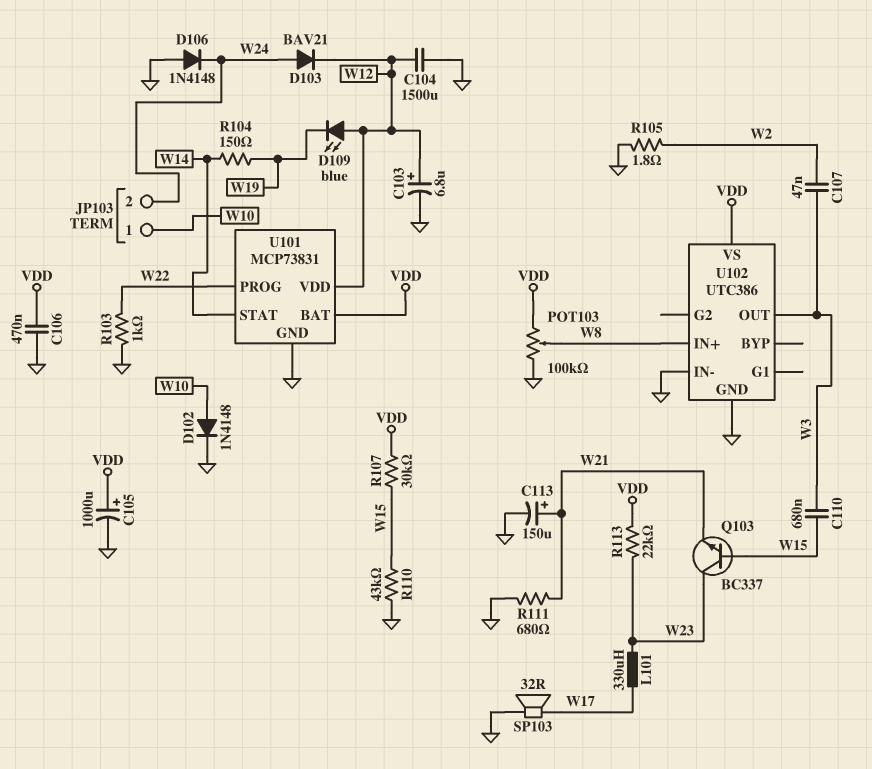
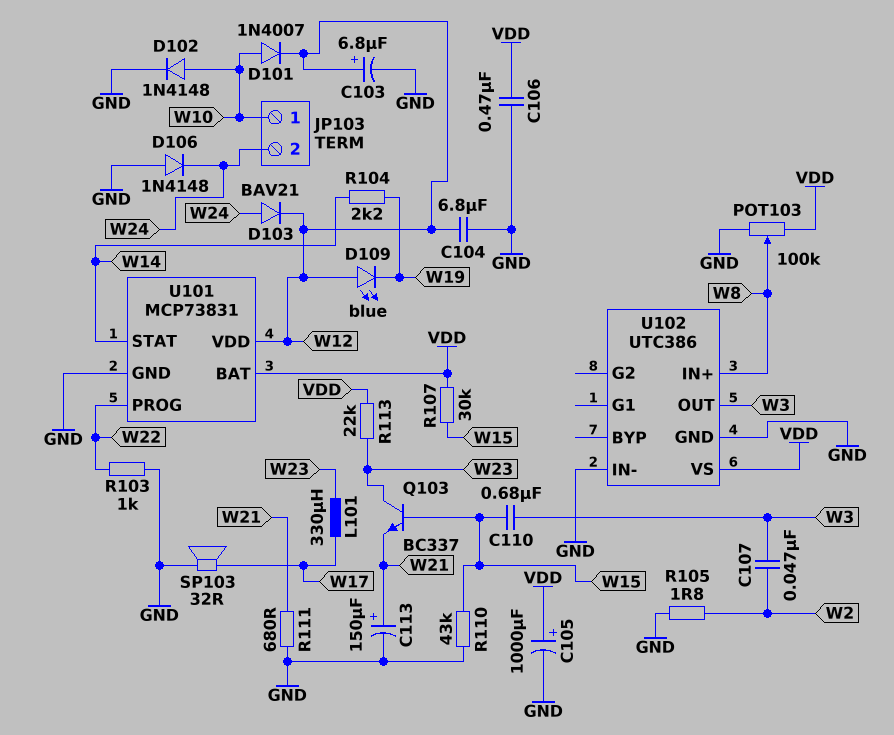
C104: 1500uF (GND, W12) -> 6.8uF (GND, W12)
D101: none -> diode 1N4007 (A W10, K W12)
R104: 150 (W14, W19) -> 2.2k (W14, W19)

